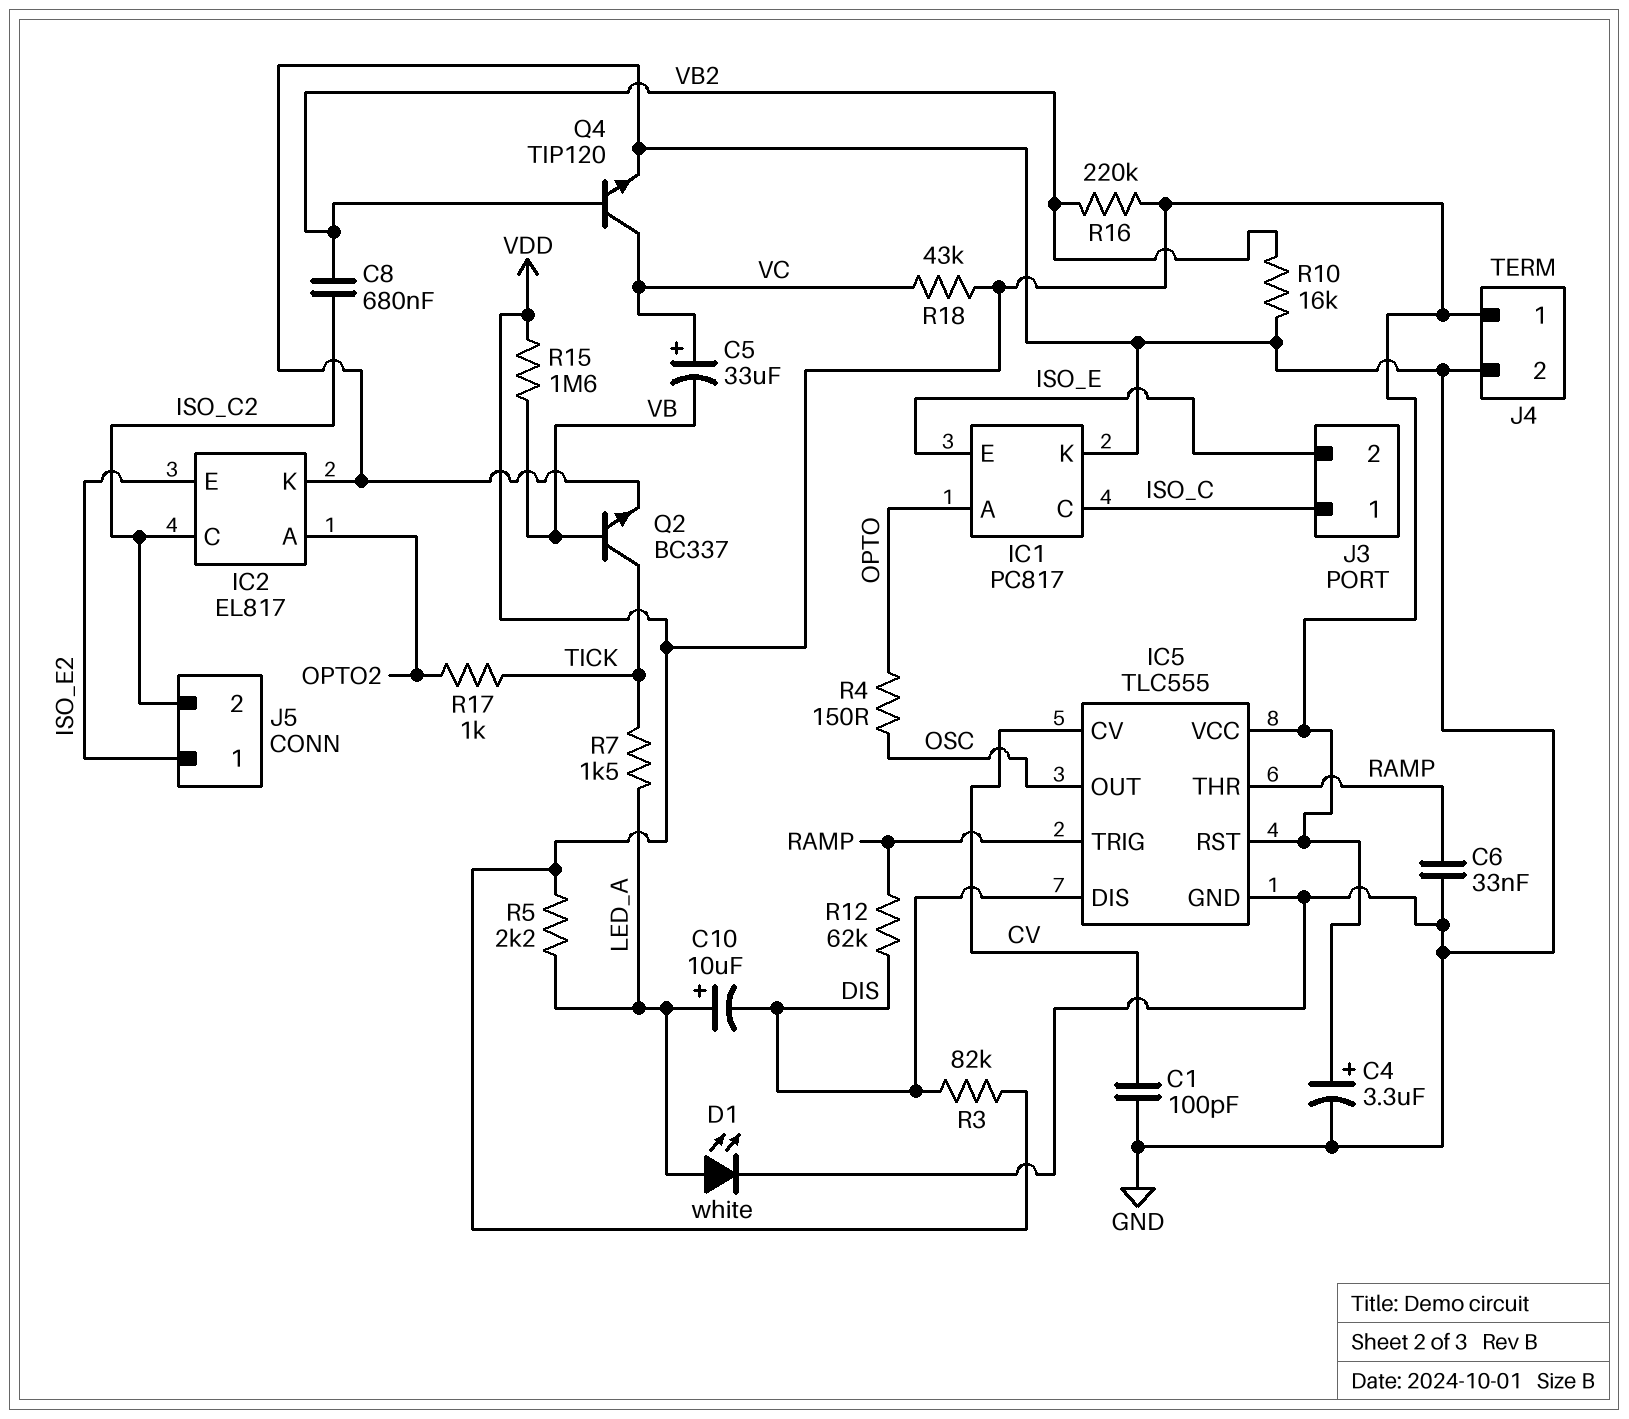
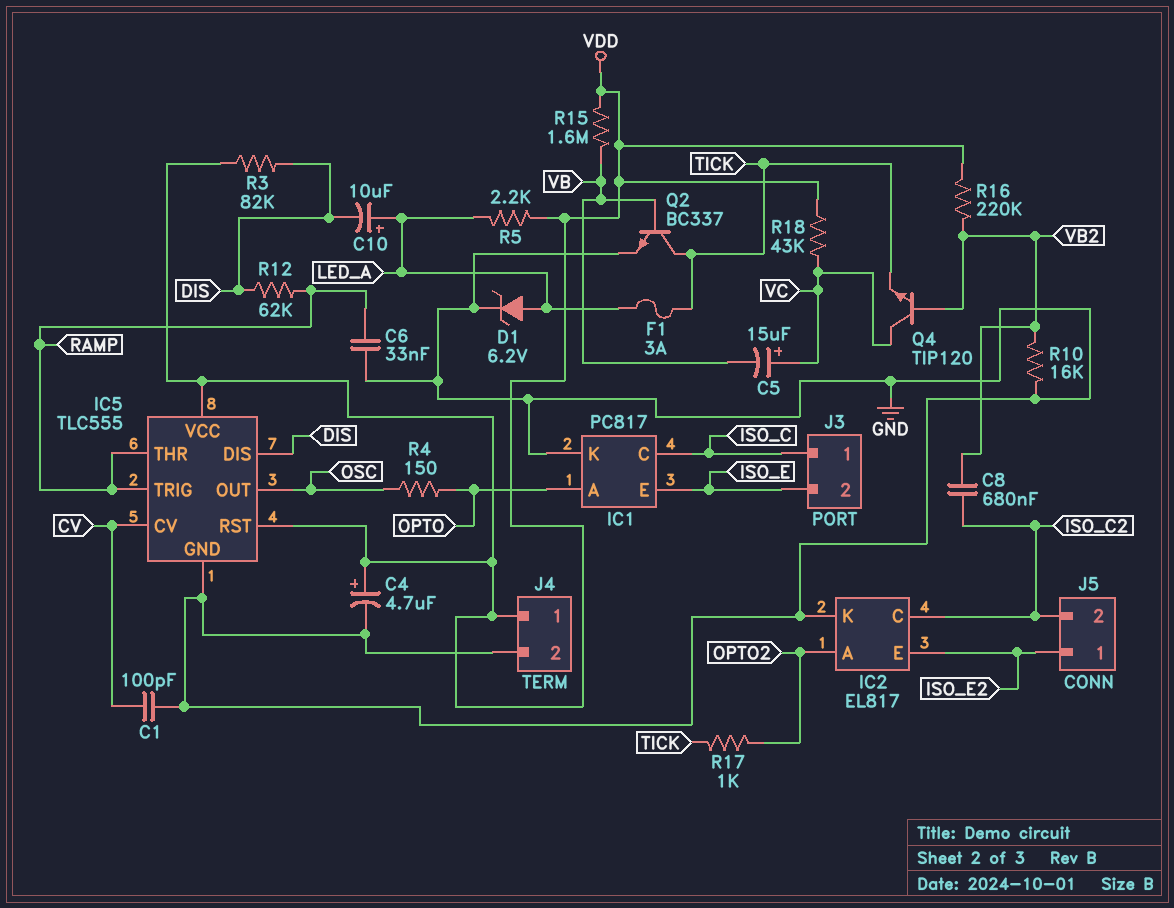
C4: 3.3uF (plus VDD, minus GND) -> 4.7uF (plus VDD, minus GND)
C5: 33uF (plus VC, minus VB) -> 15uF (plus VC, minus VB)
D1: LED white (A LED_A, K GND) -> zener 6.2V (A LED_A, K GND)
F1: none -> 3A (LED_A, TICK)
Q4: NPN TIP120 (B VB2, C VC, E GND) -> NPN TIP120 (B VB2, C VC, E TICK)
R7: 1.5k (LED_A, TICK) -> none

